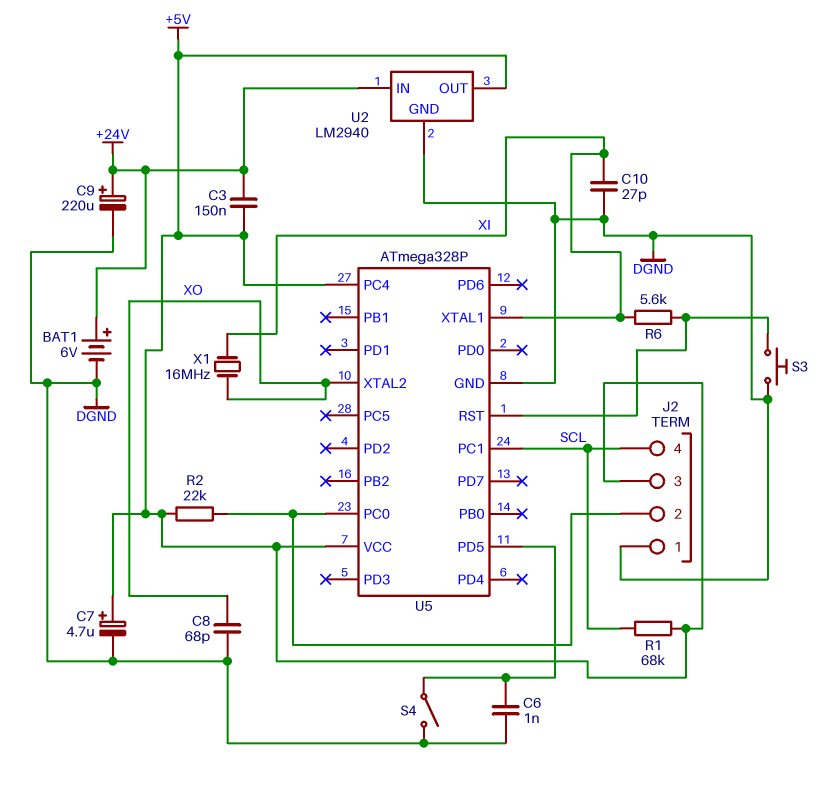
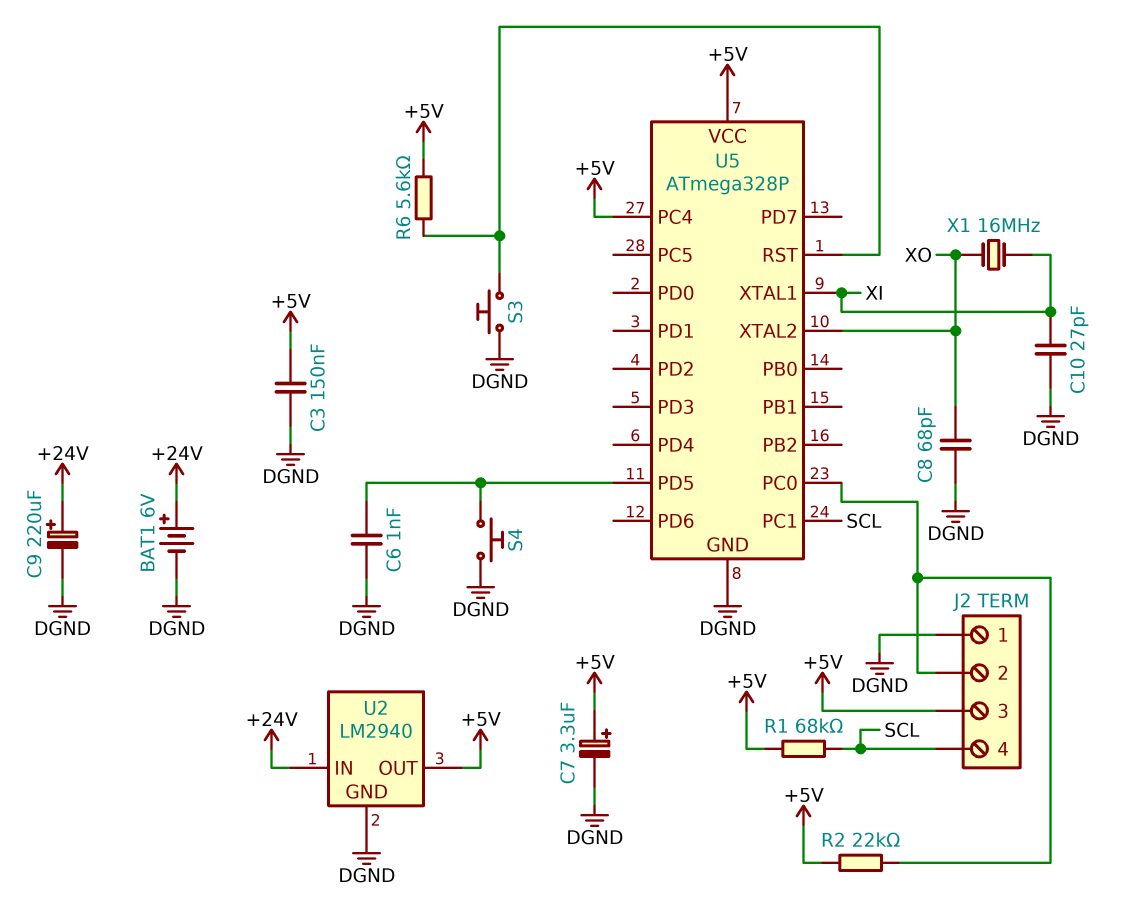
C3: 150nF (+5V, +24V) -> 150nF (+5V, DGND)
C7: 4.7uF (plus +5V, minus DGND) -> 3.3uF (plus +5V, minus DGND)
R6: 5.6k (U5/RST, XI) -> 5.6k (+5V, U5/RST)
S4: switch (DGND, U5/PD5) -> button (DGND, U5/PD5)

